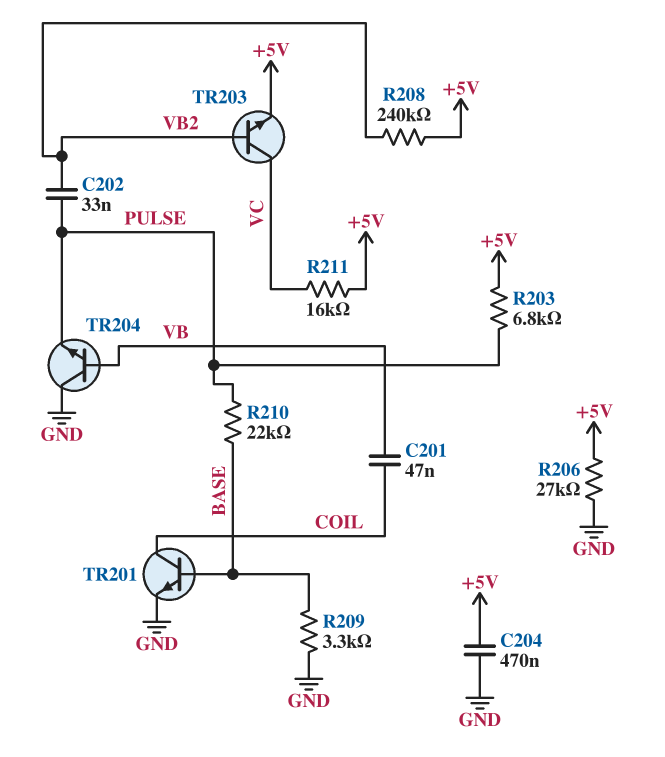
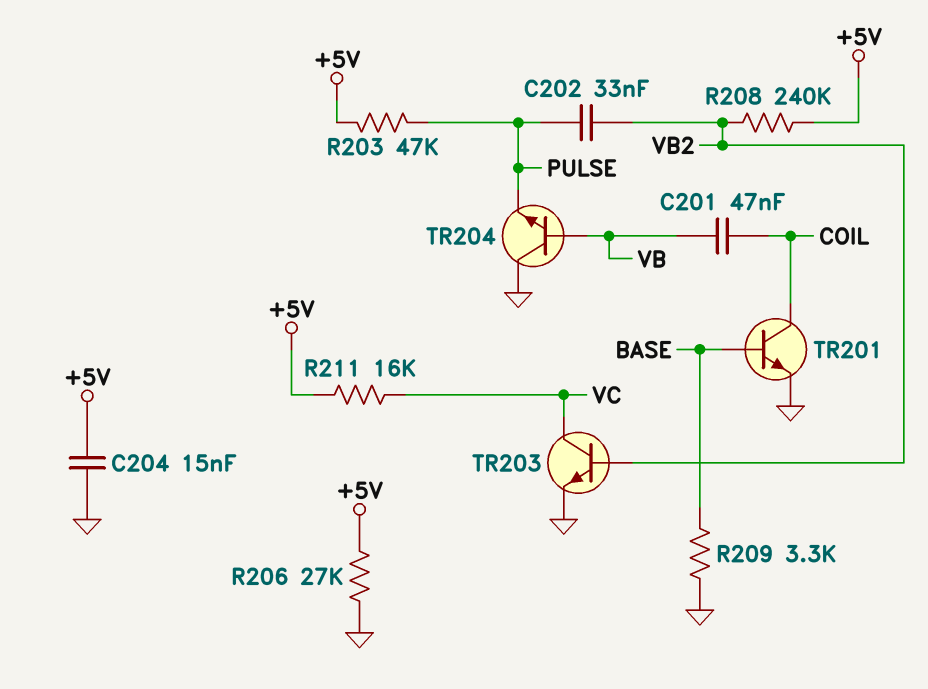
C204: 470nF (+5V, GND) -> 15nF (+5V, GND)
R203: 6.8k (+5V, PULSE) -> 47k (+5V, PULSE)
R210: 22k (BASE, PULSE) -> none
TR203: NPN (B VB2, C VC, E +5V) -> NPN (B VB2, C VC, E GND)

